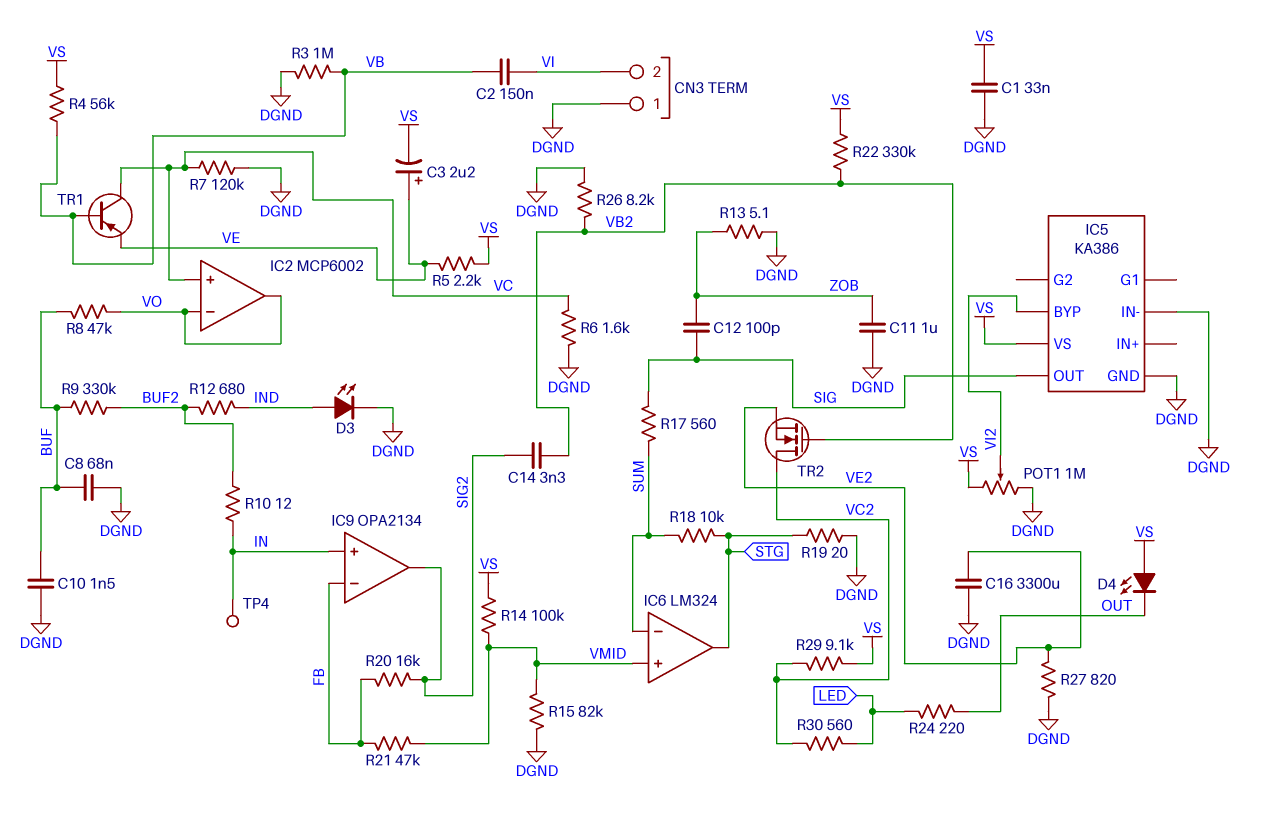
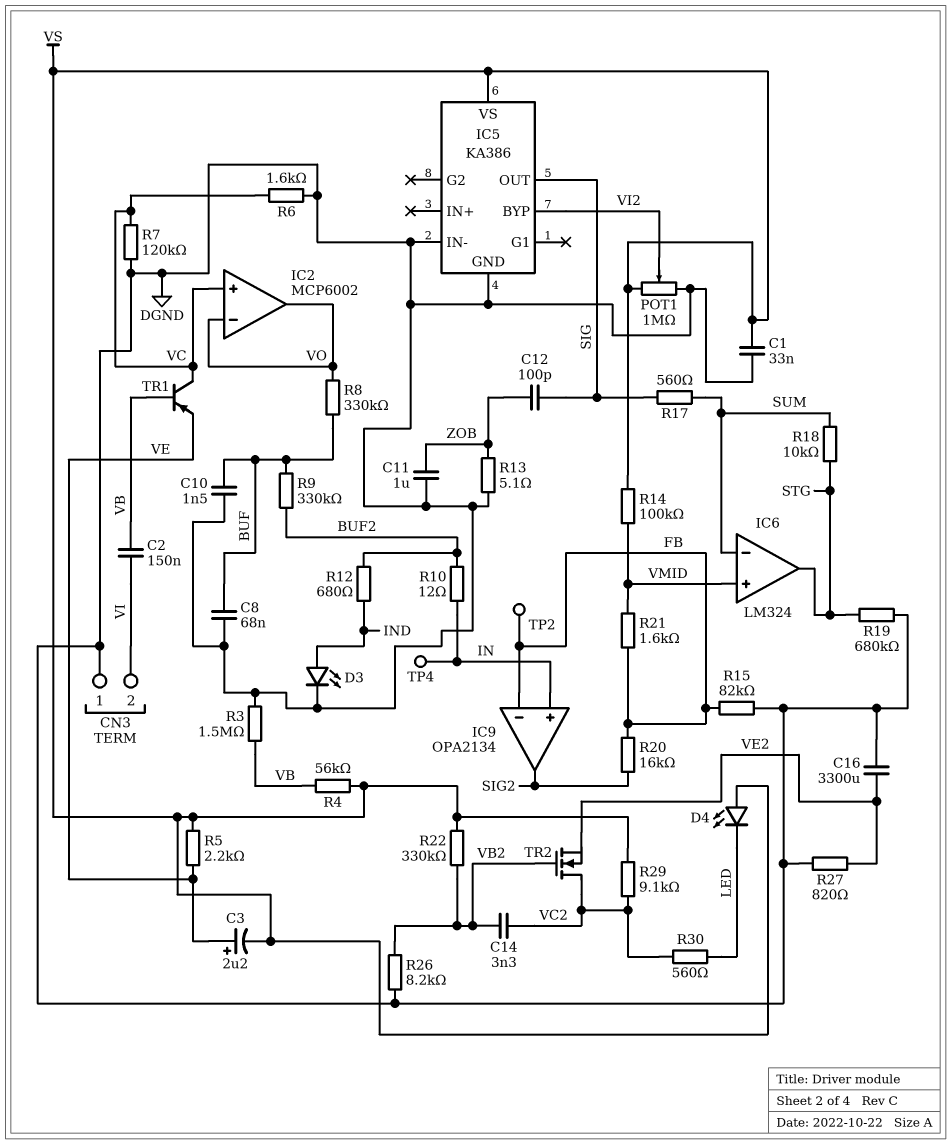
C14: 3.3nF (SIG2, VB2) -> 3.3nF (VB2, VC2)
D4: LED (A VS, K OUT) -> LED (A VS, K LED)
R3: 1M (DGND, VB) -> 1.5M (DGND, VB)
R8: 47k (BUF, VO) -> 330k (BUF, VO)
R15: 82k (DGND, VMID) -> 82k (DGND, FB)
R19: 20 (DGND, STG) -> 680k (DGND, STG)
R21: 47k (FB, VMID) -> 1.6k (FB, VMID)
R24: 220 (LED, OUT) -> none
TP2: none -> test point (FB)

